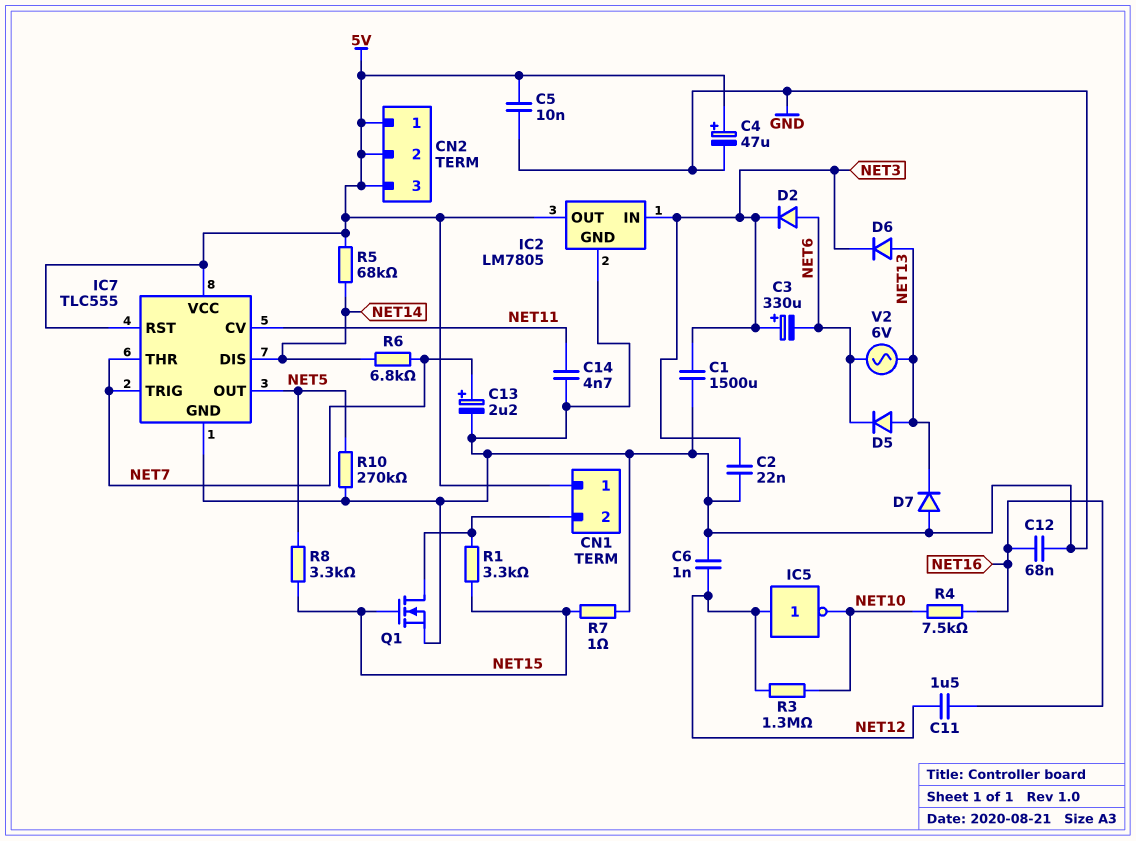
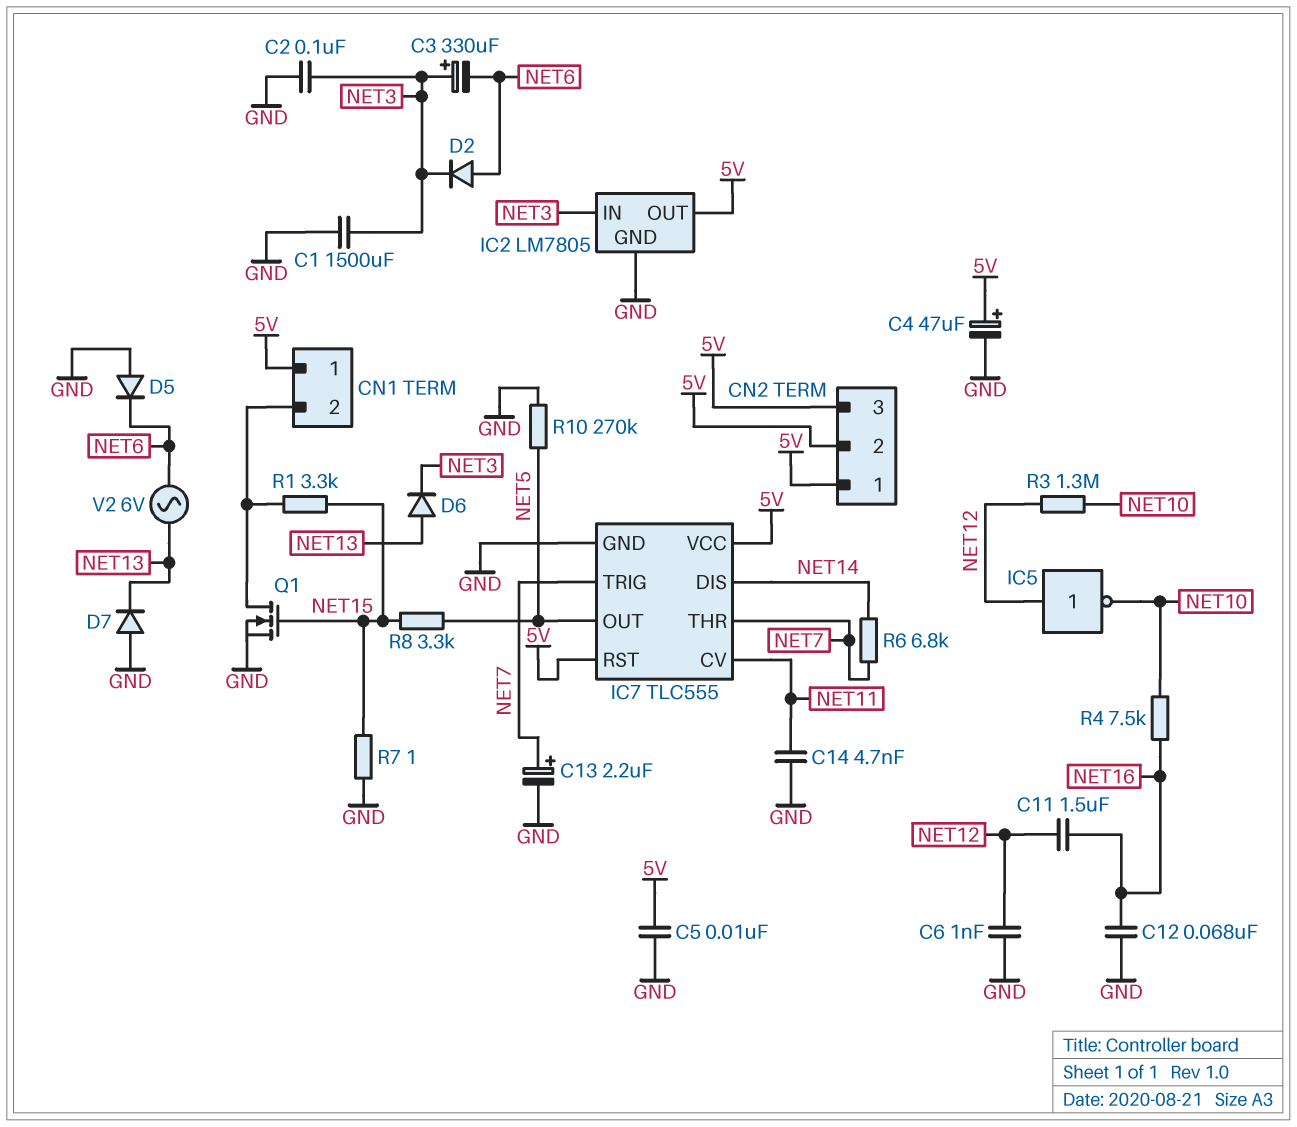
C2: 22nF (GND, NET3) -> 100nF (GND, NET3)
D5: diode (A NET13, K NET6) -> diode (A GND, K NET6)
R5: 68k (5V, NET14) -> none

